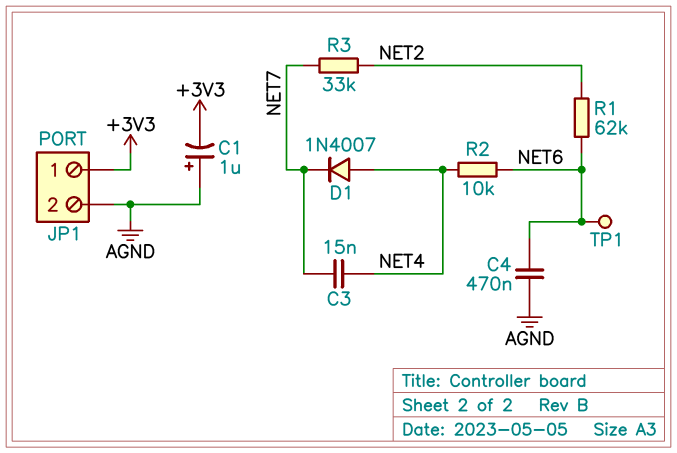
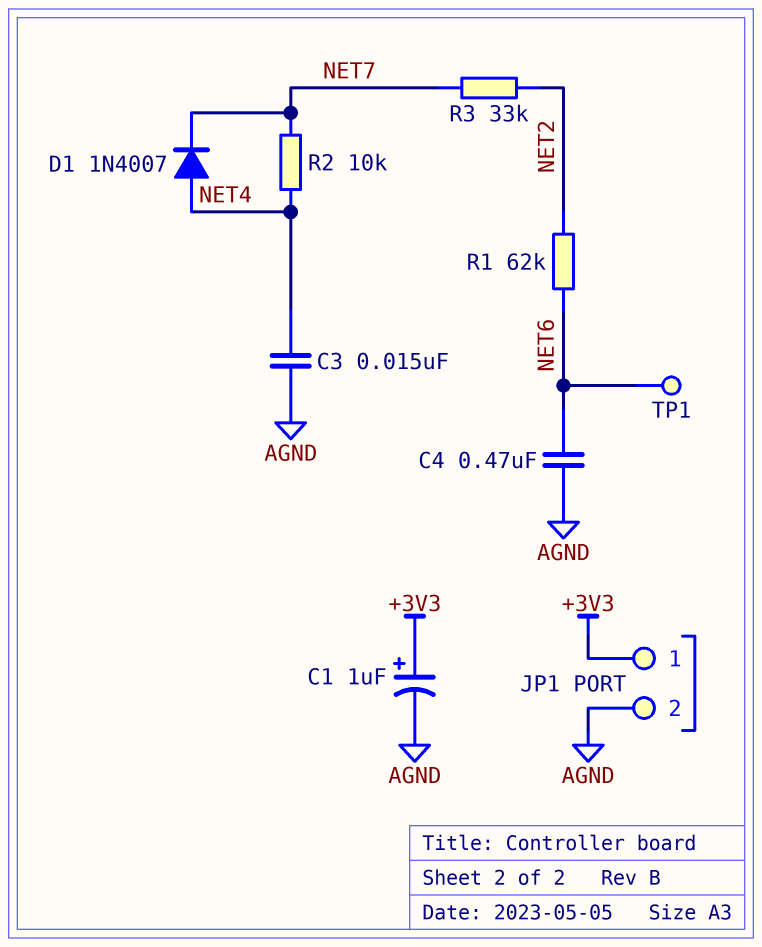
C1: 1uF (plus AGND, minus +3V3) -> 1uF (plus +3V3, minus AGND)
C3: 15nF (NET4, NET7) -> 15nF (AGND, NET4)
R2: 10k (NET4, NET6) -> 10k (NET4, NET7)

